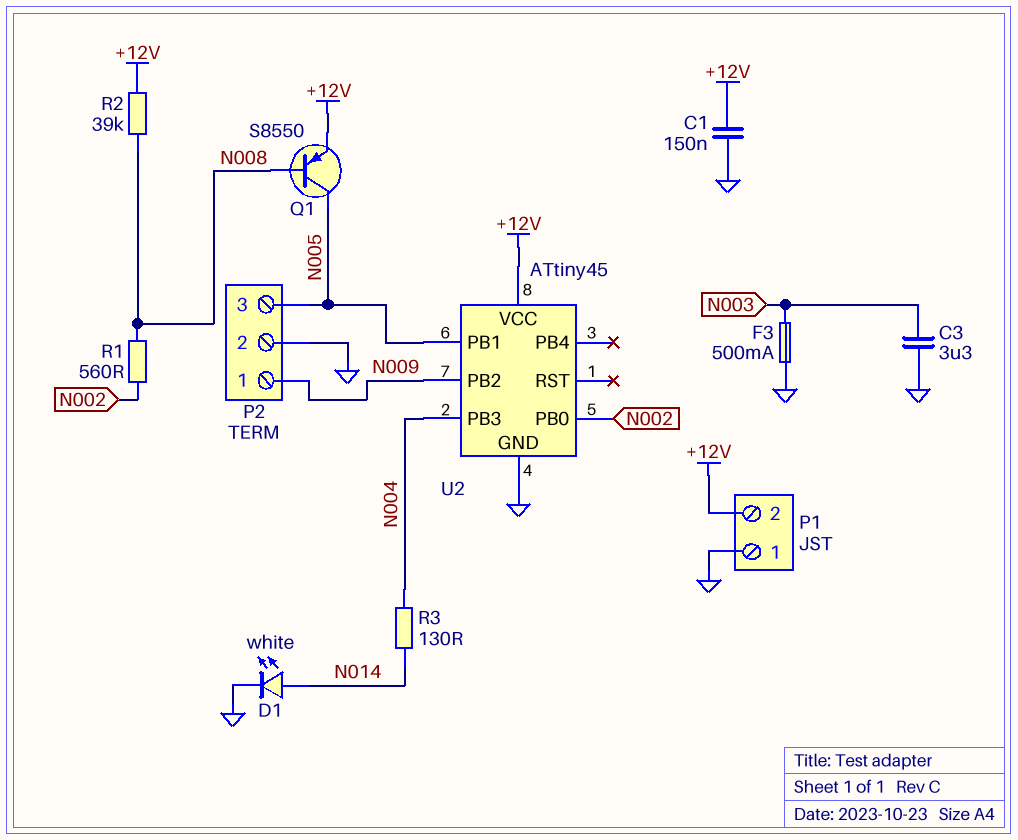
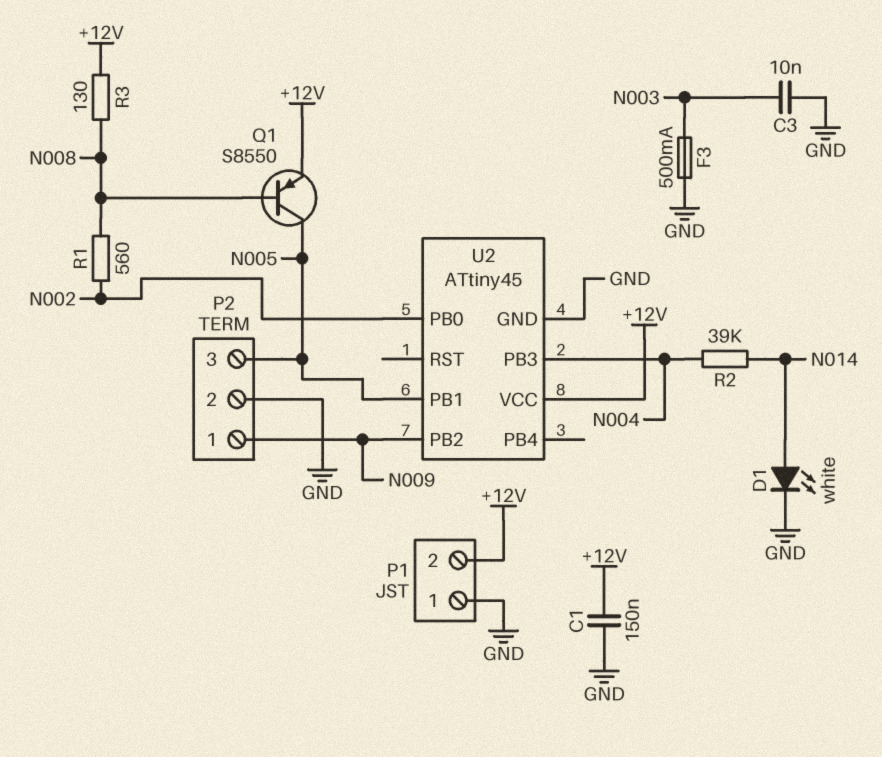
C3: 3.3uF (GND, N003) -> 10nF (GND, N003)
R2: 39k (+12V, N008) -> 39k (N004, N014)
R3: 130 (N004, N014) -> 130 (+12V, N008)

